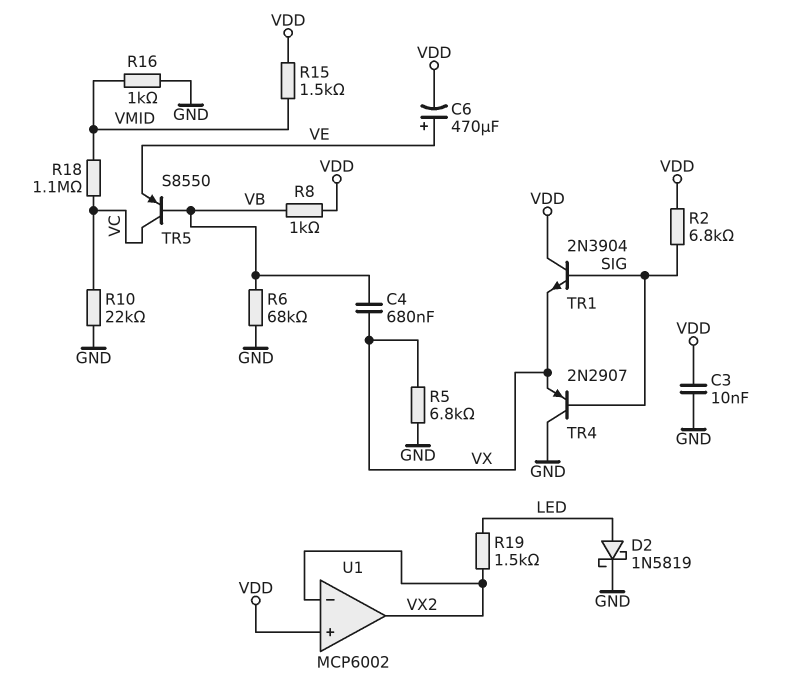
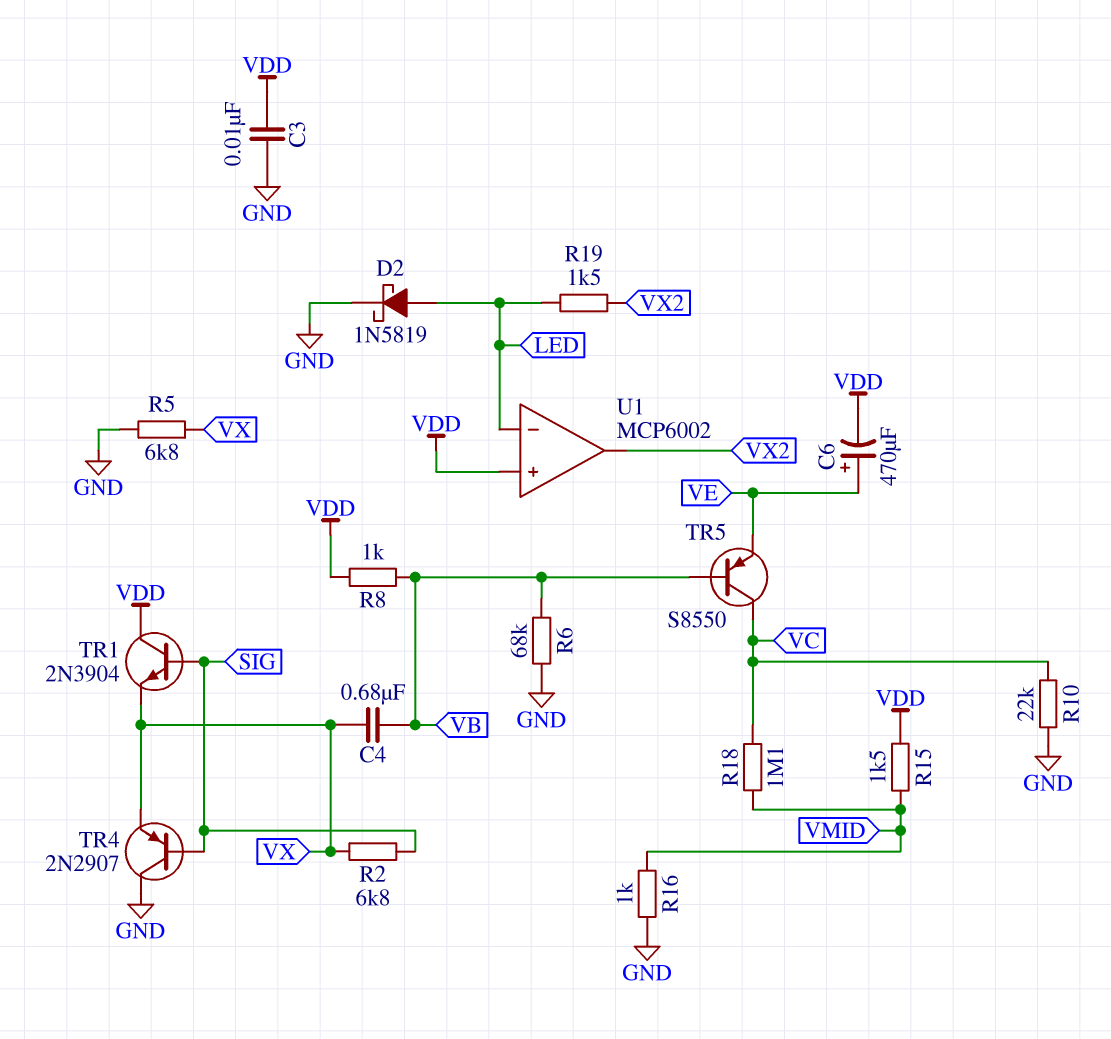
R2: 6.8k (SIG, VDD) -> 6.8k (SIG, VX)
U1 pin in-: VX2 -> LED

